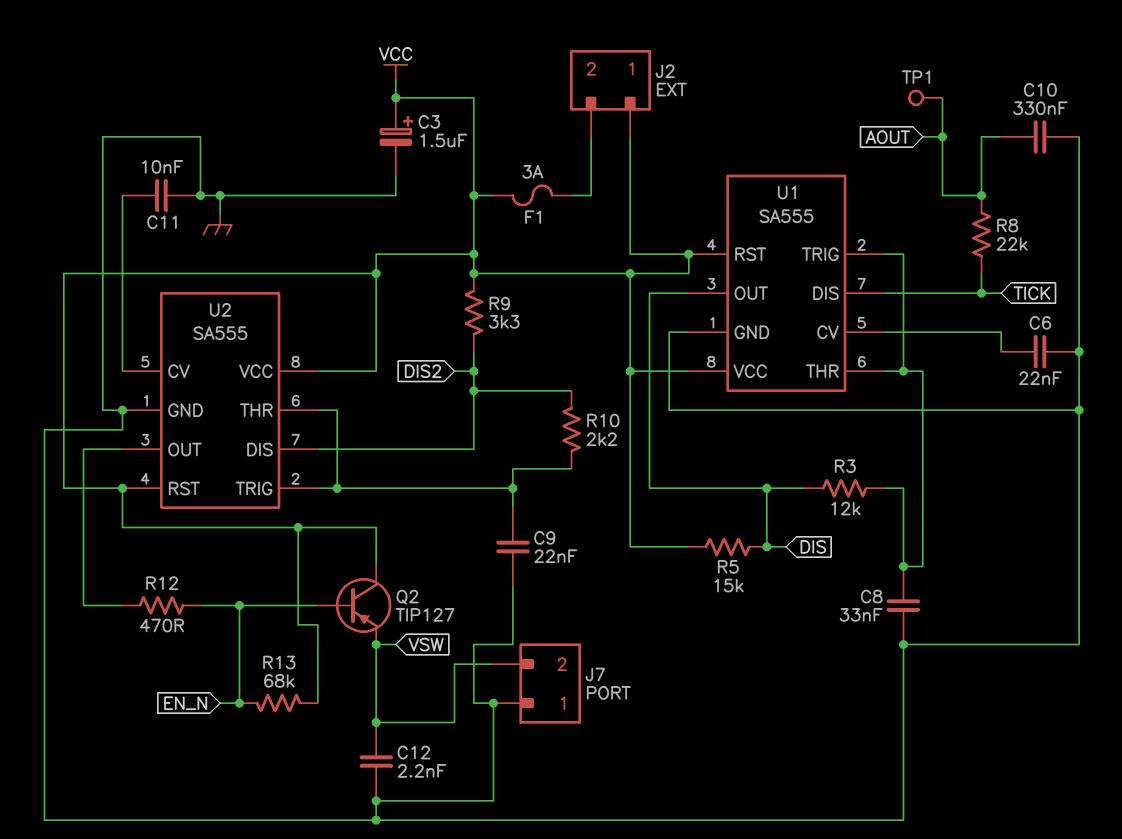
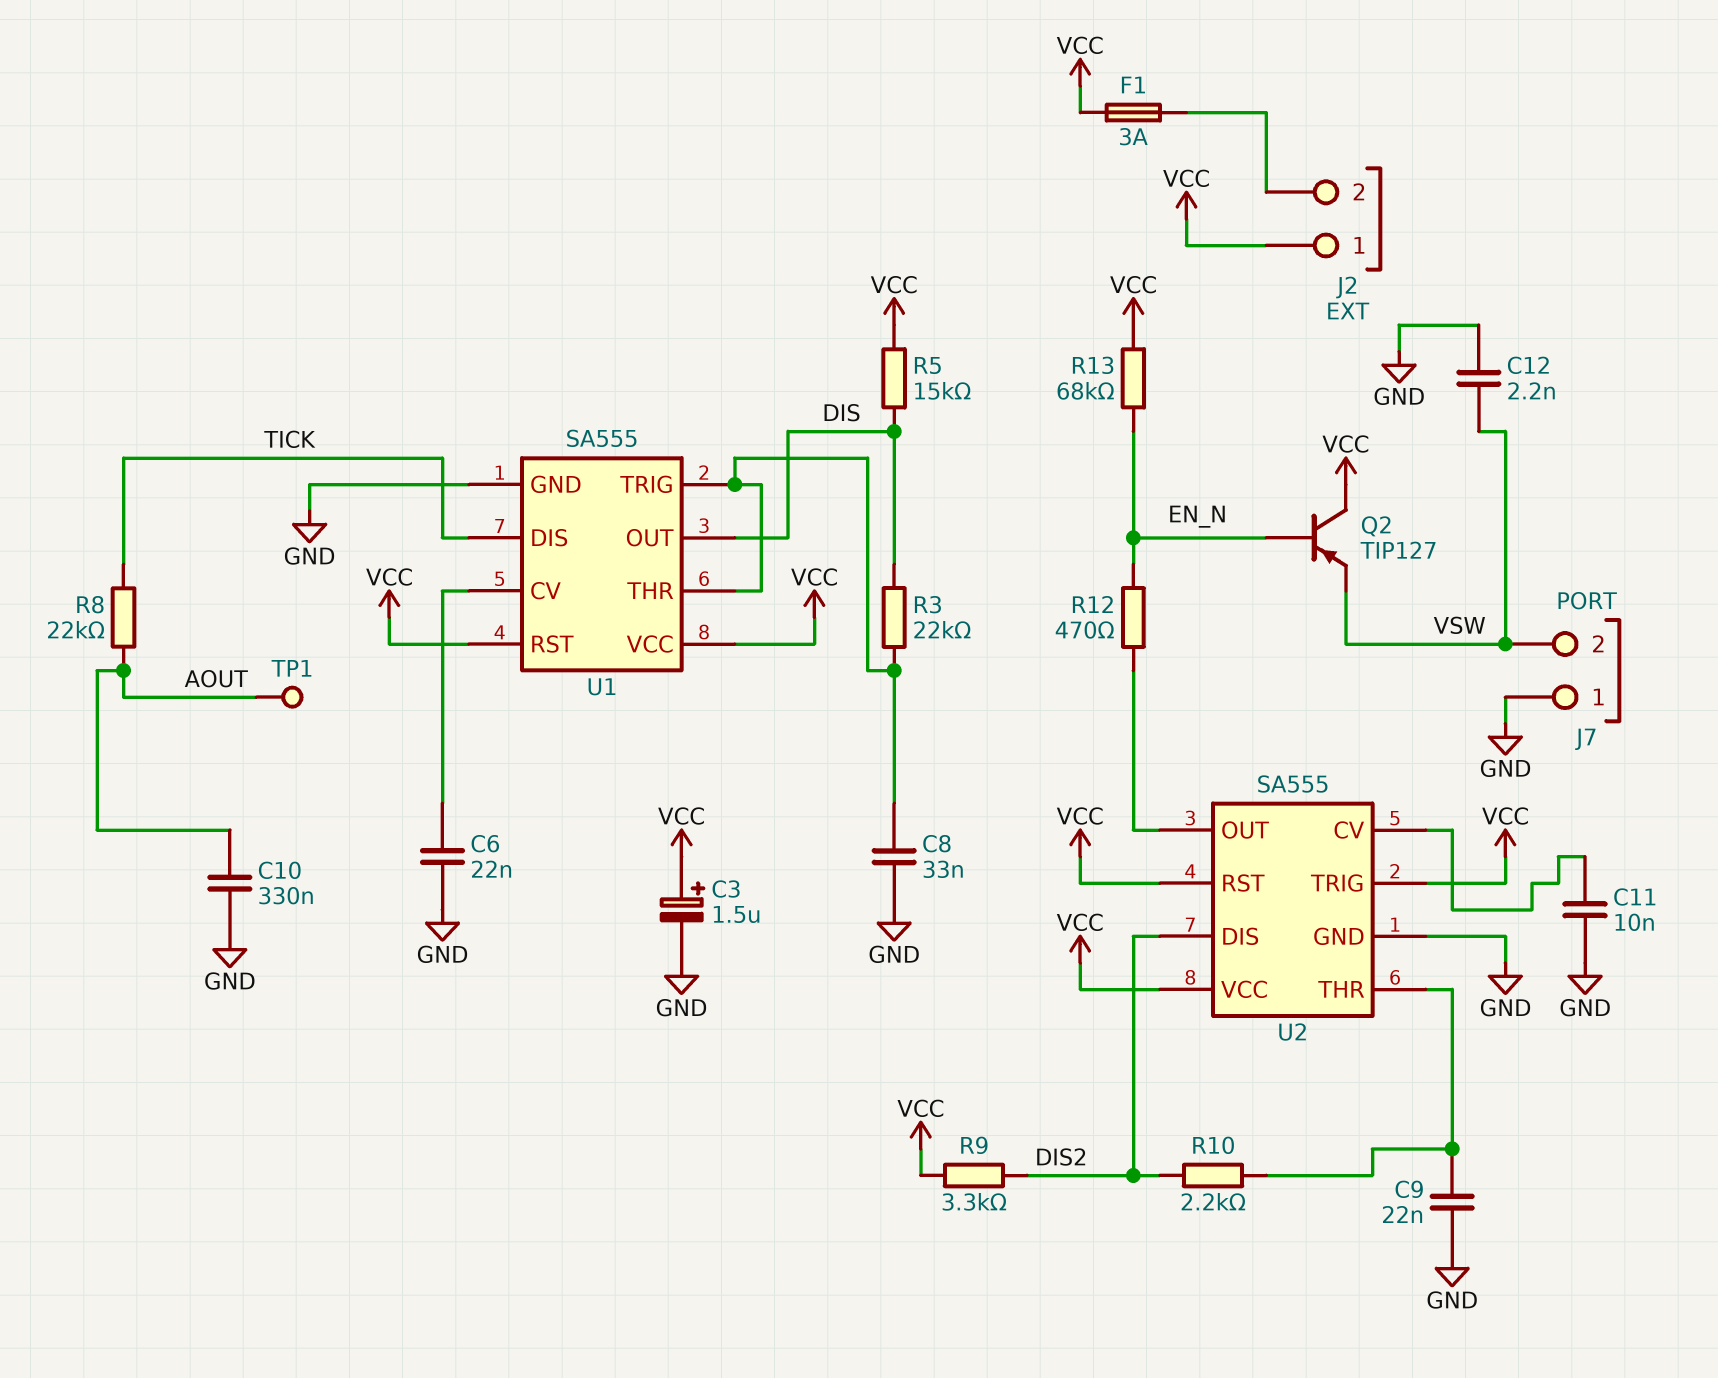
R3: 12k (DIS, U1/THR) -> 22k (DIS, U1/THR)
U2 pin TRIG: U2/THR -> VCC

